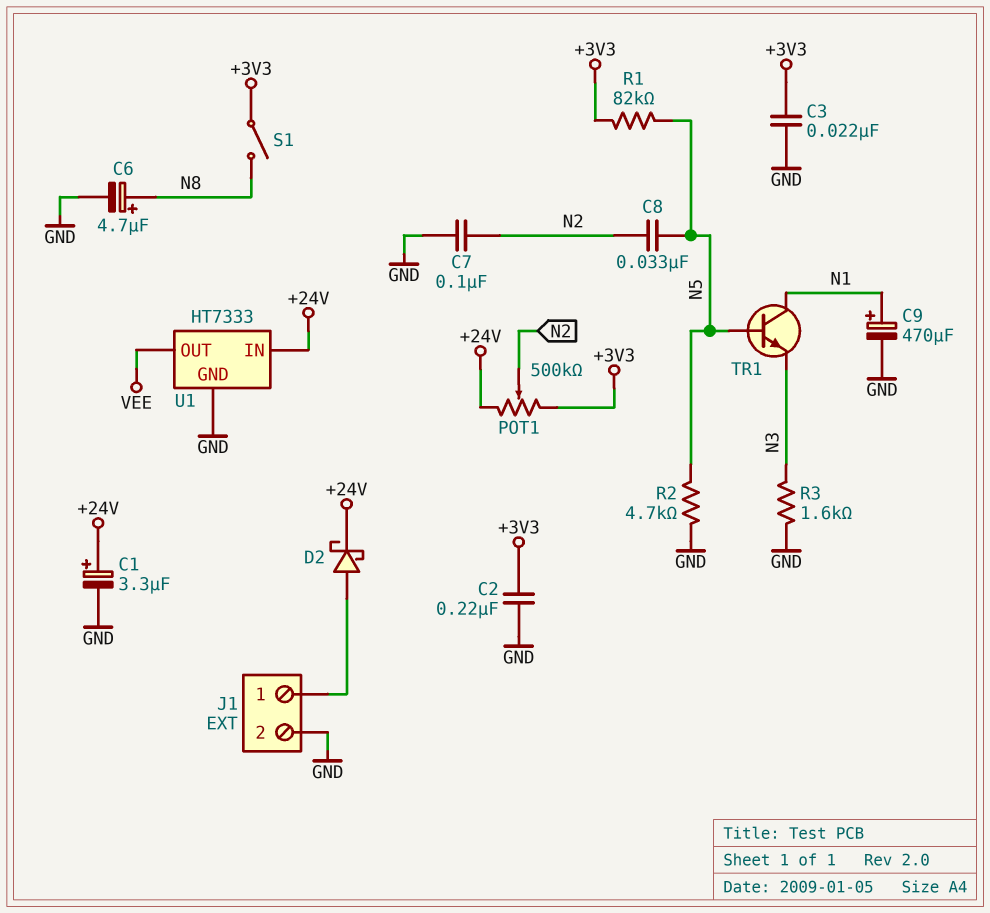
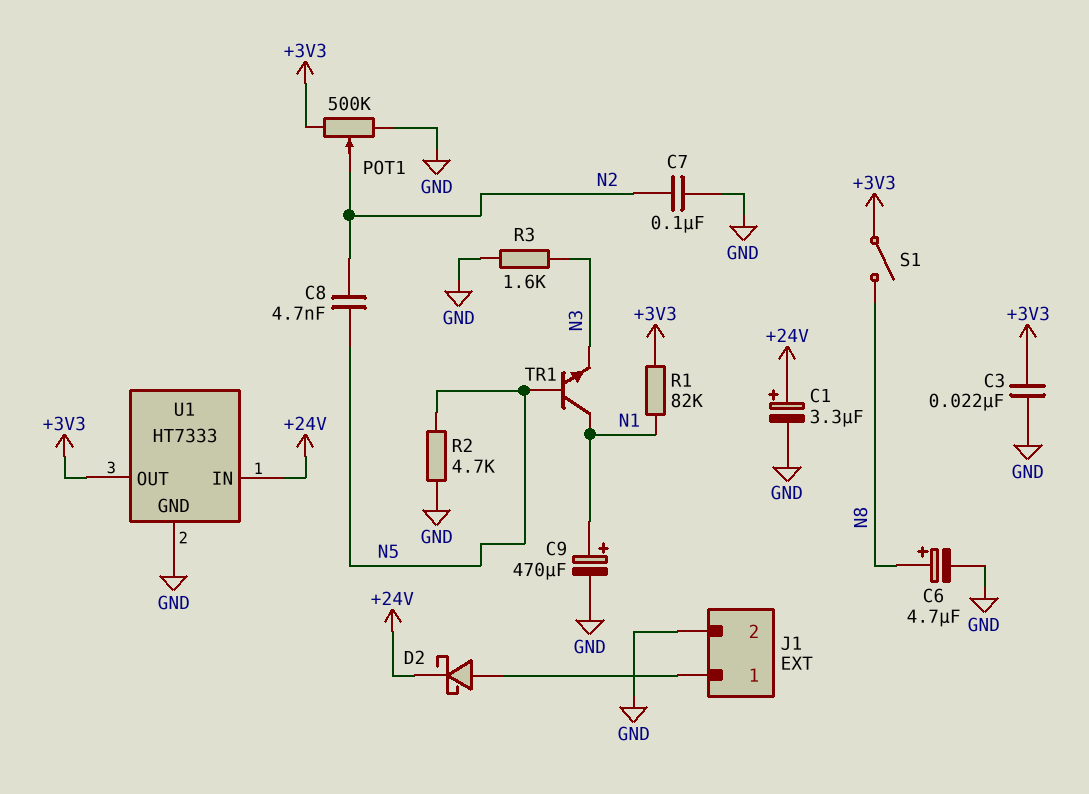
C2: 220nF (+3V3, GND) -> none
C8: 33nF (N2, N5) -> 4.7nF (N2, N5)
POT1: 500k (+3V3, +24V, wiper N2) -> 500k (+3V3, GND, wiper N2)
R1: 82k (+3V3, N5) -> 82k (+3V3, N1)
U1 pin OUT: VEE -> +3V3

